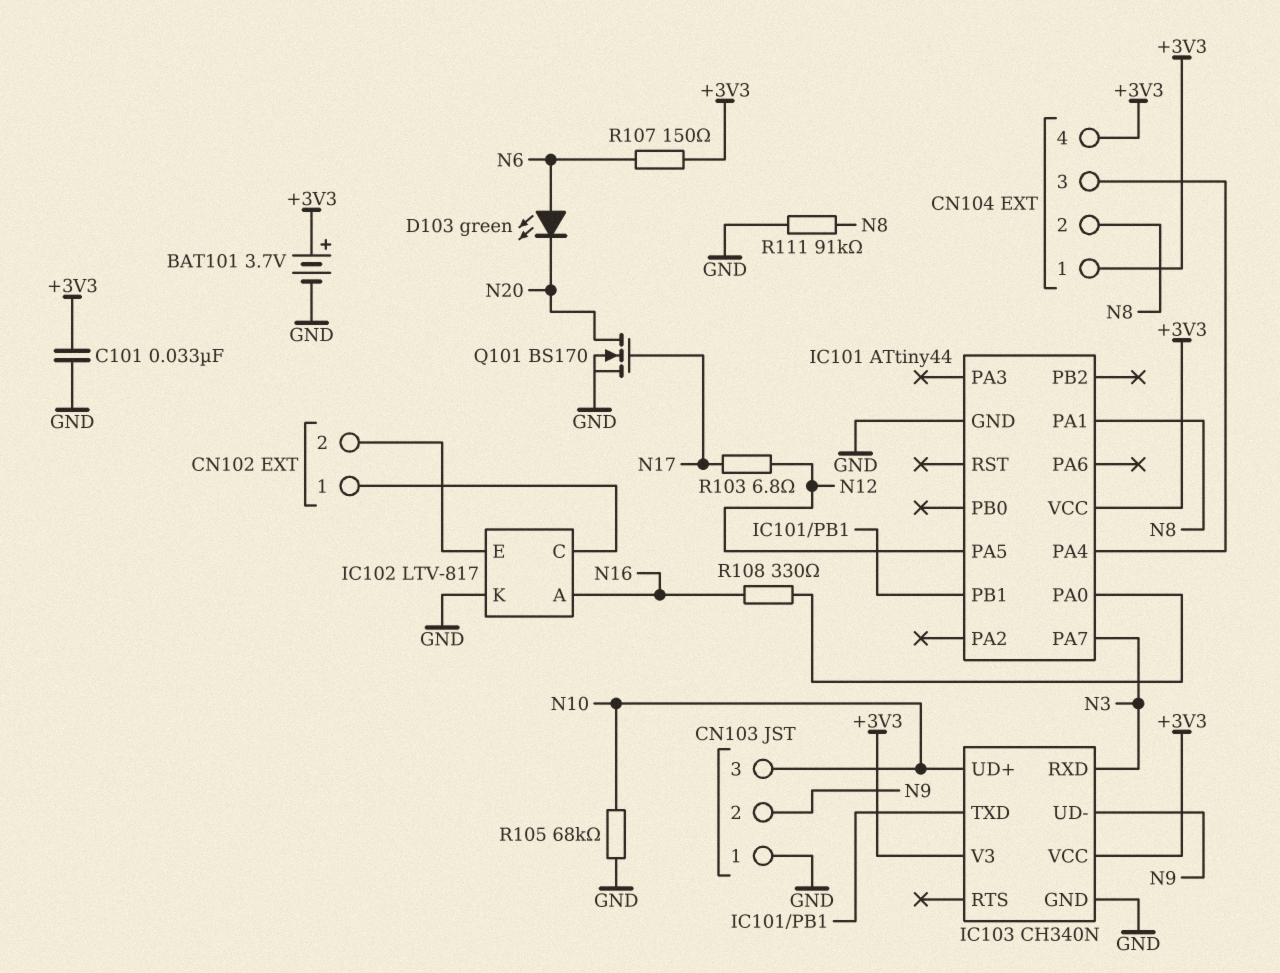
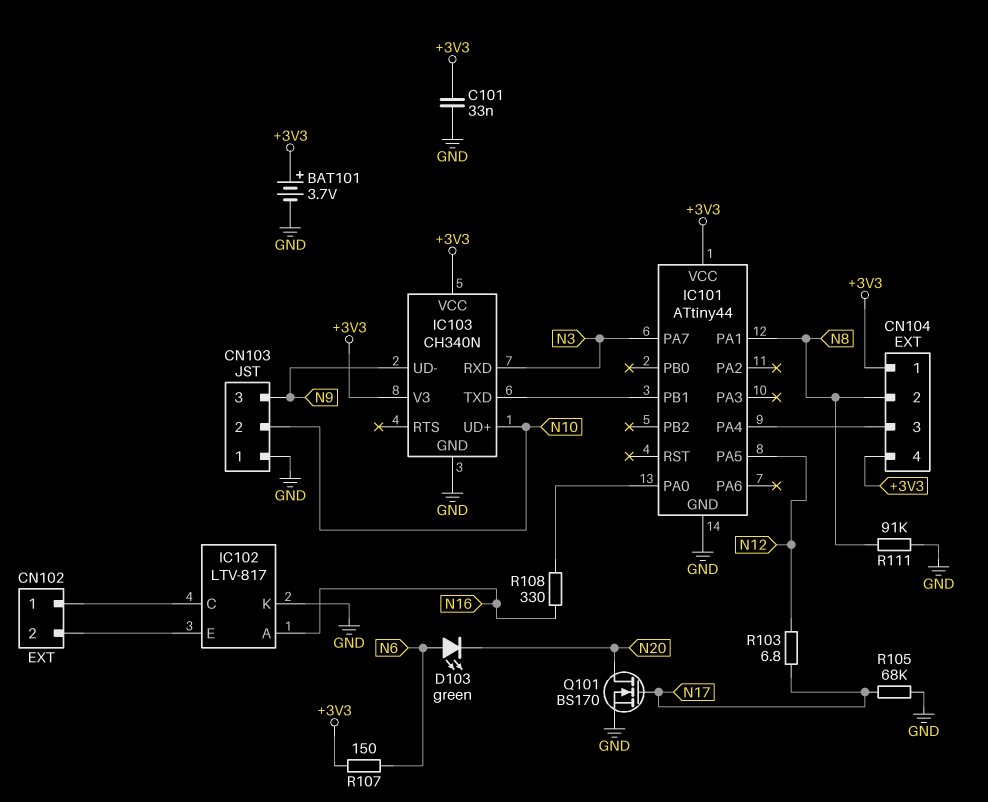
CN103 pin 2: N9 -> N10
CN103 pin 3: N10 -> N9
R105: 68k (GND, N10) -> 68k (GND, N17)

